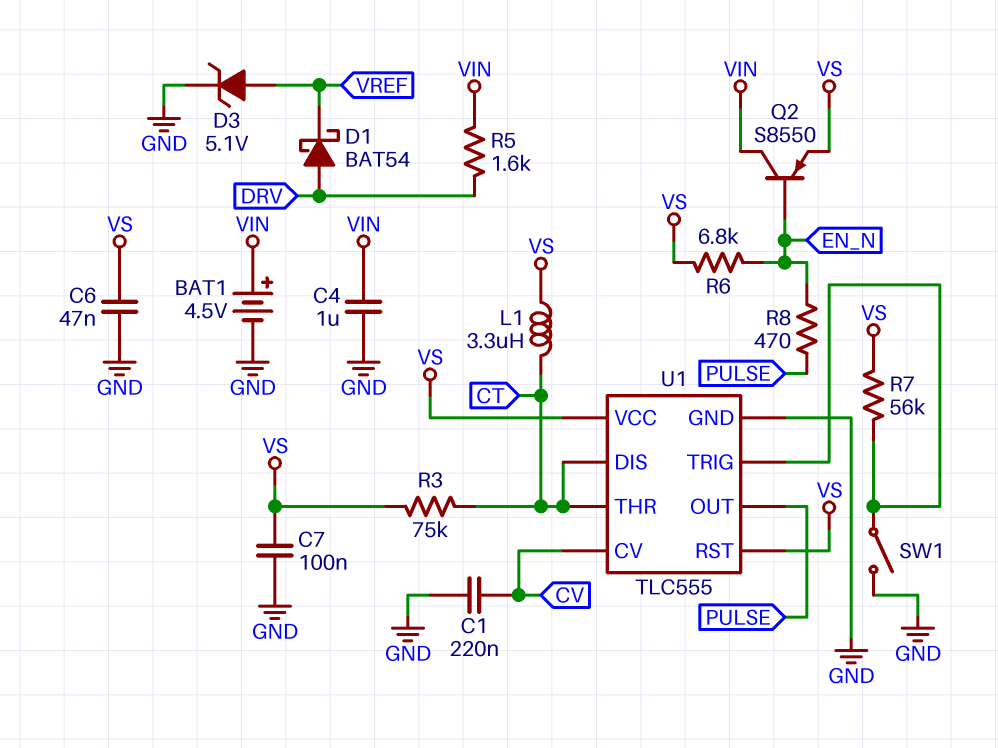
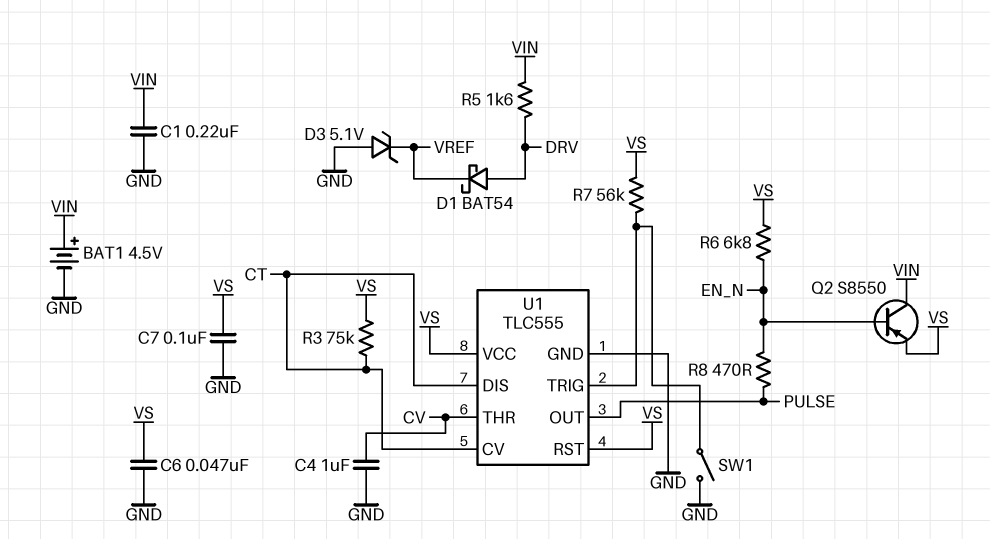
C1: 220nF (CV, GND) -> 220nF (GND, VIN)
C4: 1uF (GND, VIN) -> 1uF (CV, GND)
D3: zener 5.1V (A VREF, K GND) -> zener 5.1V (A GND, K VREF)
L1: 3.3uH (CT, VS) -> none
U1 pin CV: CV -> CT
U1 pin THR: CT -> CV

